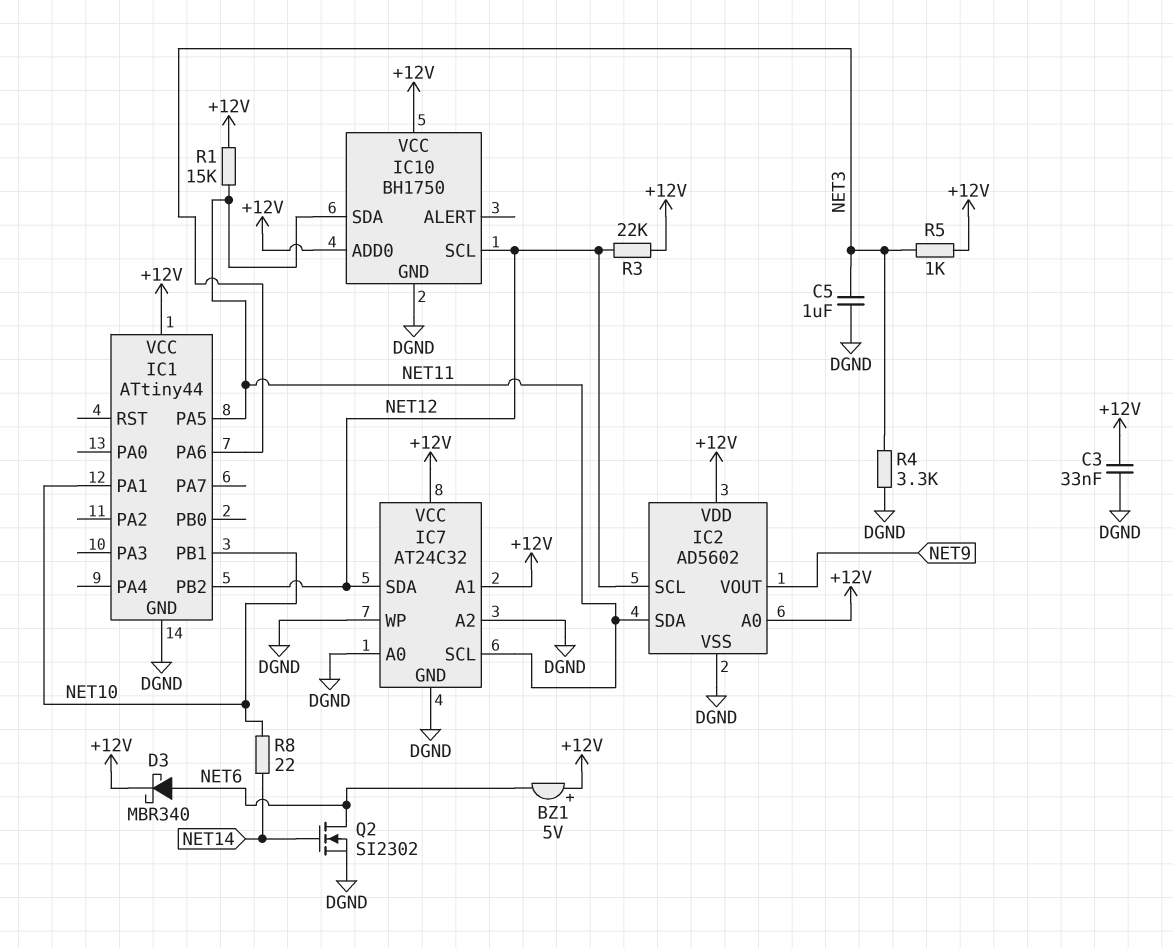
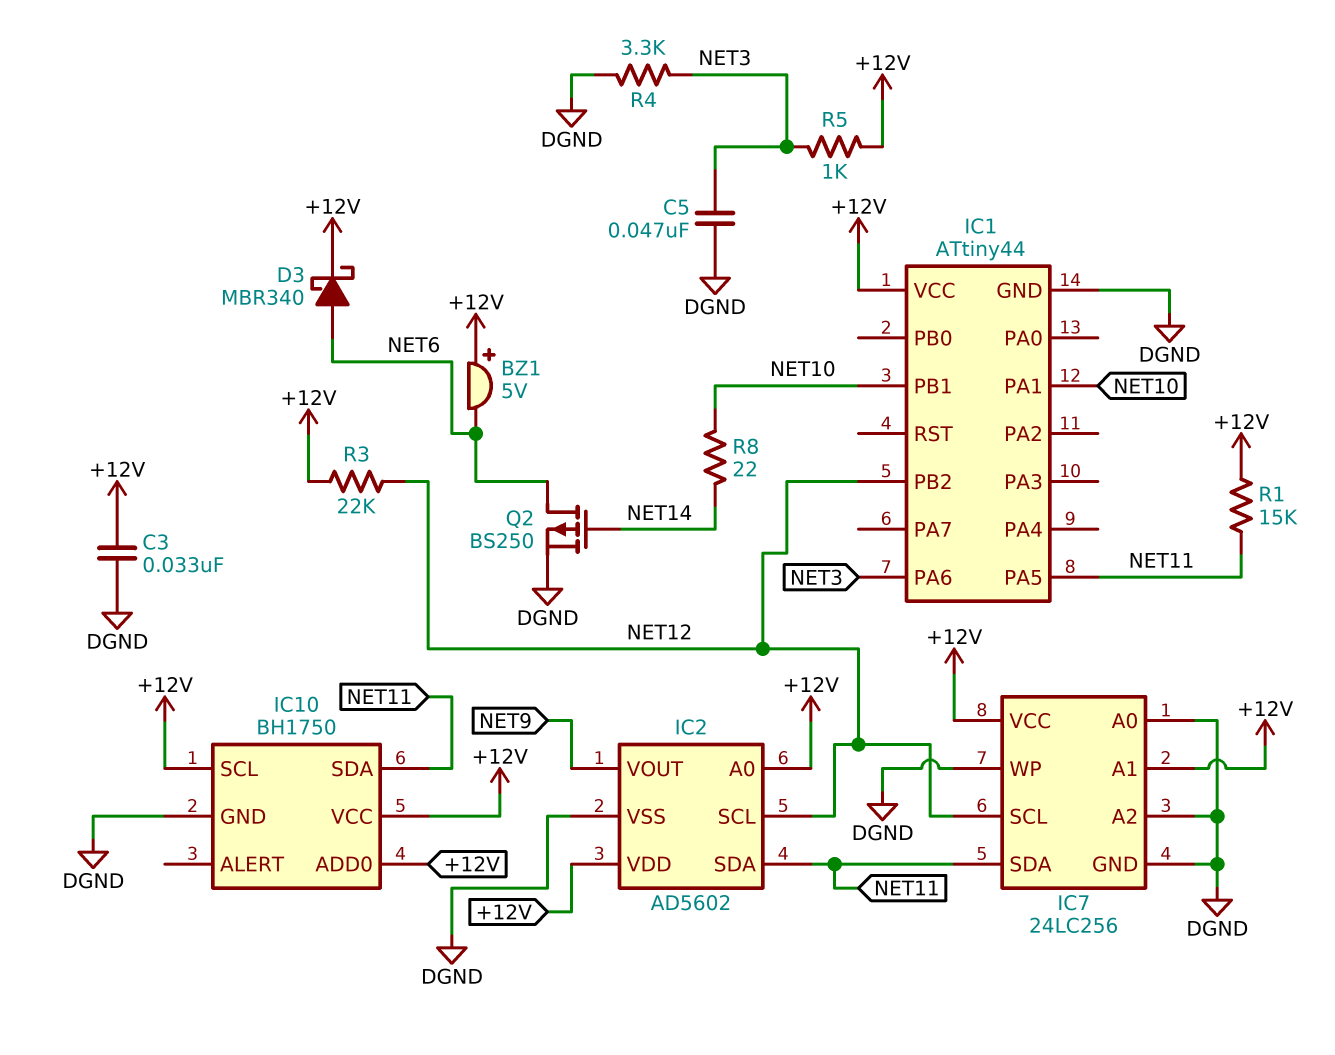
C5: 1uF (DGND, NET3) -> 47nF (DGND, NET3)
IC7: AT24C32 -> 24LC256
IC7 pin SCL: NET11 -> NET12
IC7 pin SDA: NET12 -> NET11
IC10 pin SCL: NET12 -> +12V
Q2: NMOS SI2302 (G NET14, D NET6, S DGND) -> PMOS BS250 (G NET14, D NET6, S DGND)

